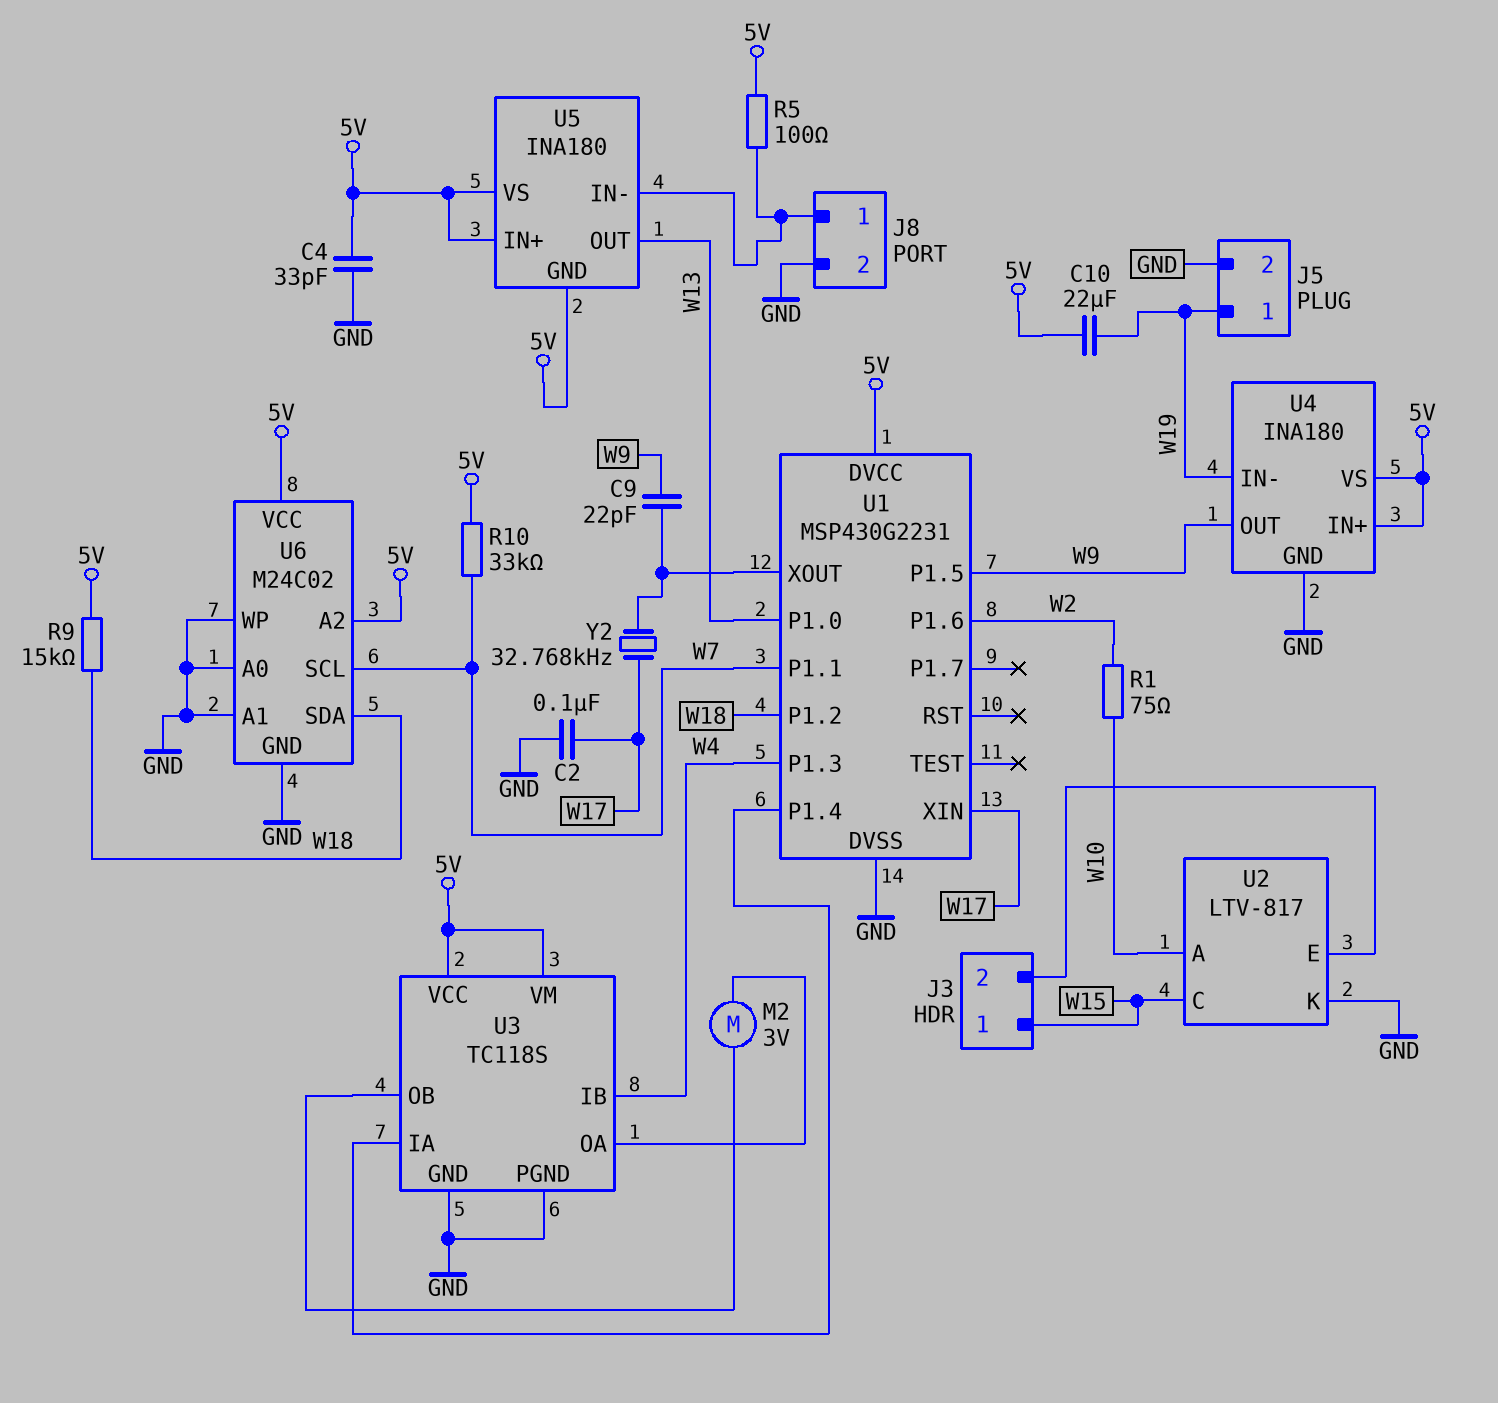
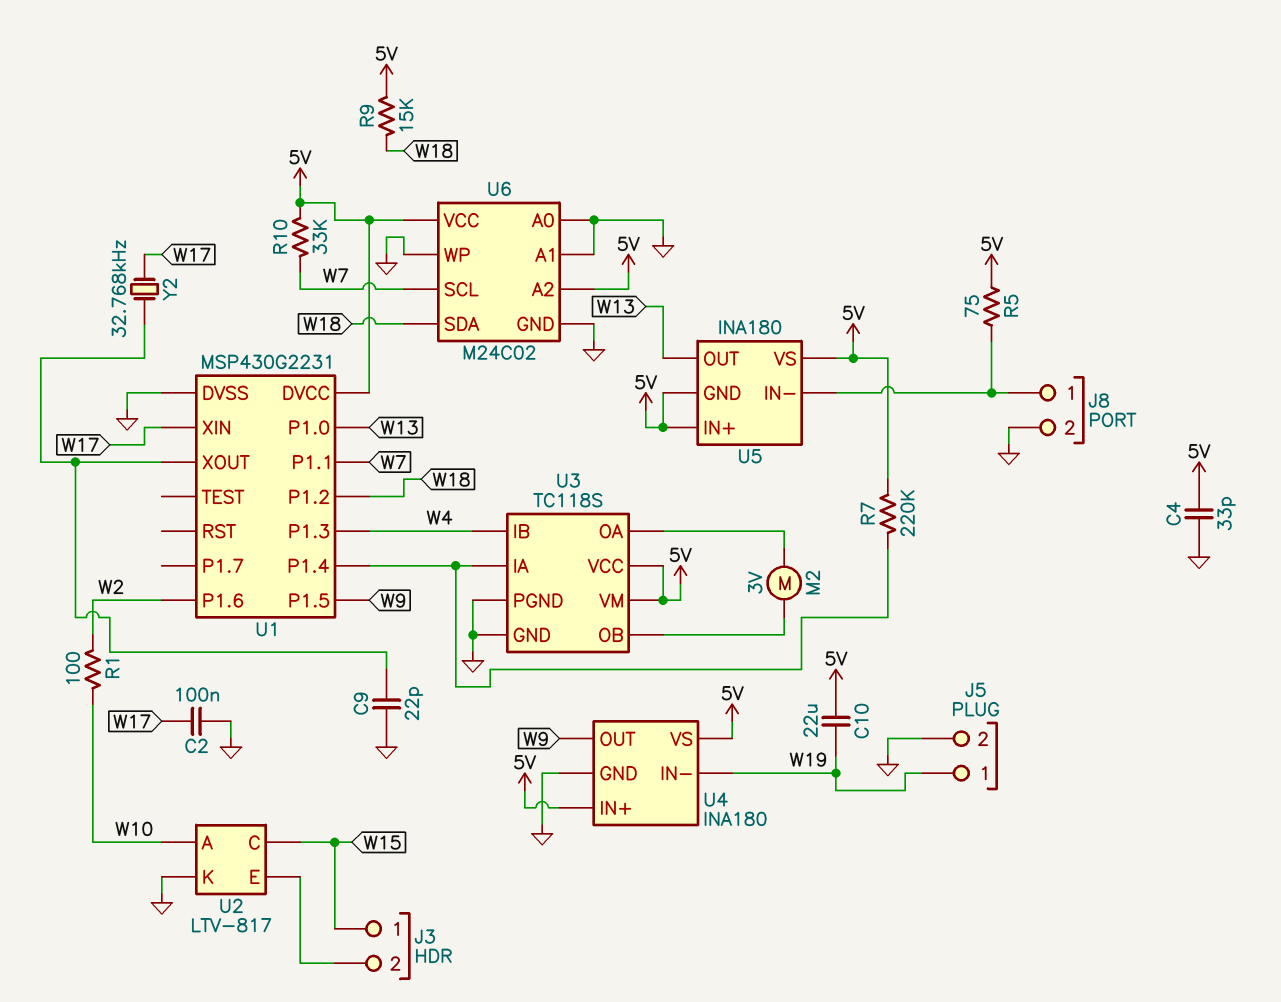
C9: 22pF (U1/XOUT, W9) -> 22pF (GND, U1/XOUT)
R1: 75 (W2, W10) -> 100 (W2, W10)
R5: 100 (5V, J8/1) -> 75 (5V, J8/1)
R7: none -> 220k (5V, U1/P1.4)

